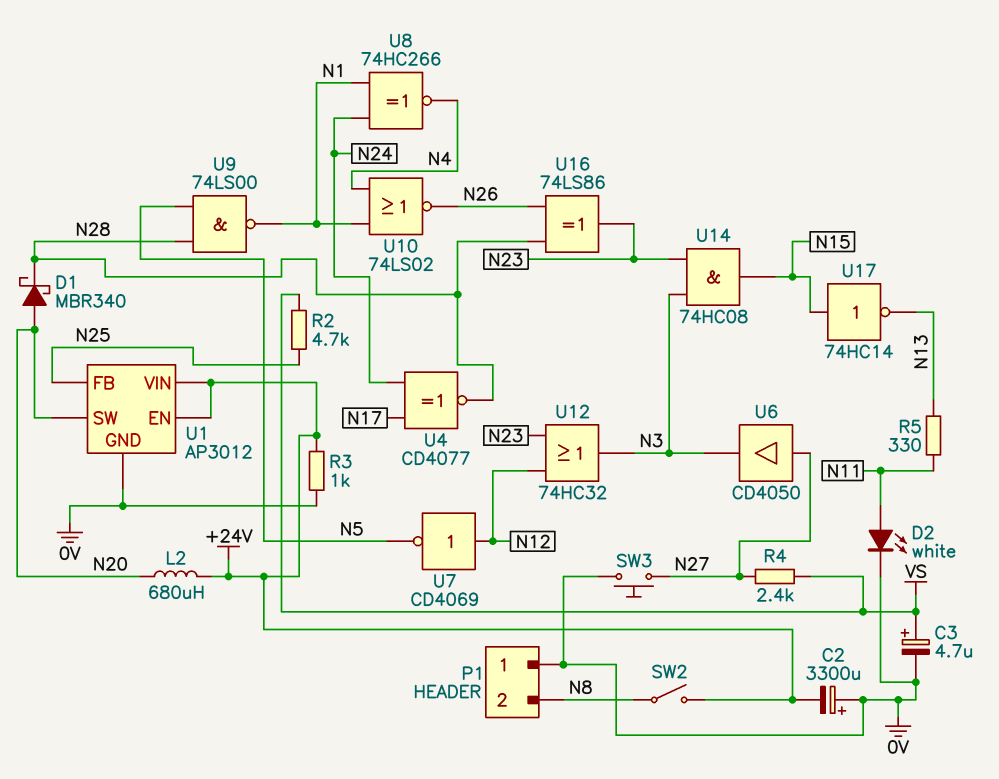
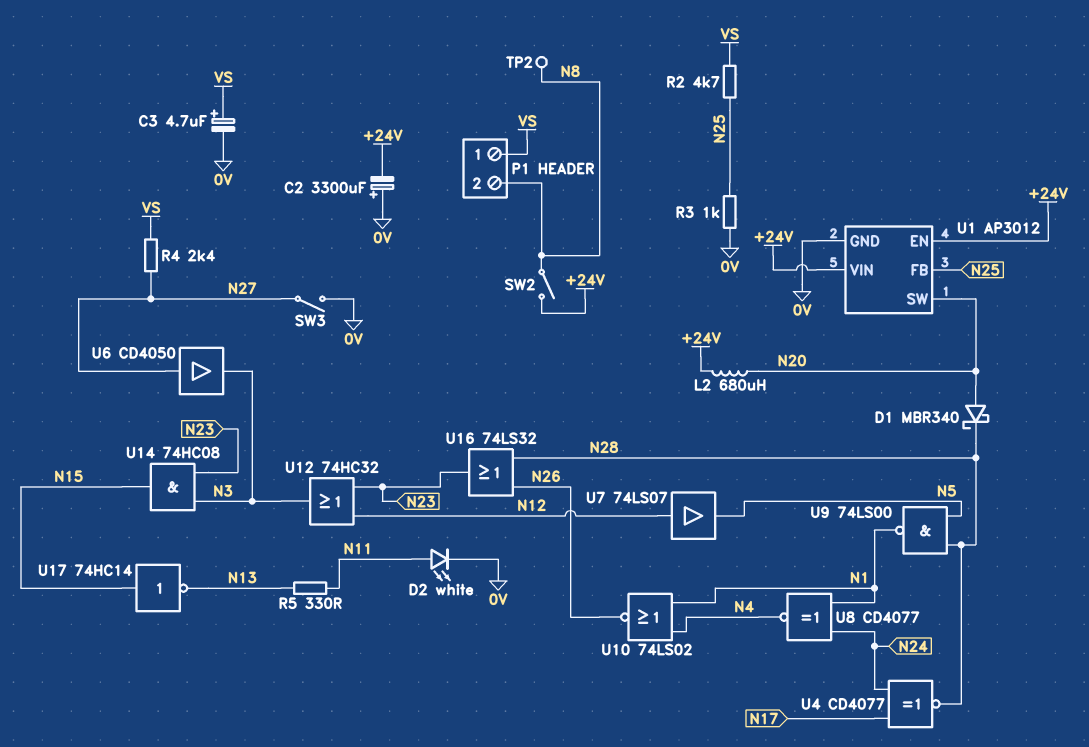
P1 pin 1: 0V -> VS
R3: 1k (+24V, 0V) -> 1k (0V, N25)
SW3: button (0V, N27) -> switch (0V, N27)
TP2: none -> test point (N8)
U7: NOT CD4069 (in N12, out N5) -> buffer 74LS07 (in N12, out N5)
U8: XNOR 74HC266 (in N1, in N24, out N4) -> XNOR CD4077 (in N1, in N24, out N4)
U16: XOR 74LS86 (in N26, in N28, out N23) -> OR 74LS32 (in N26, in N28, out N23)

